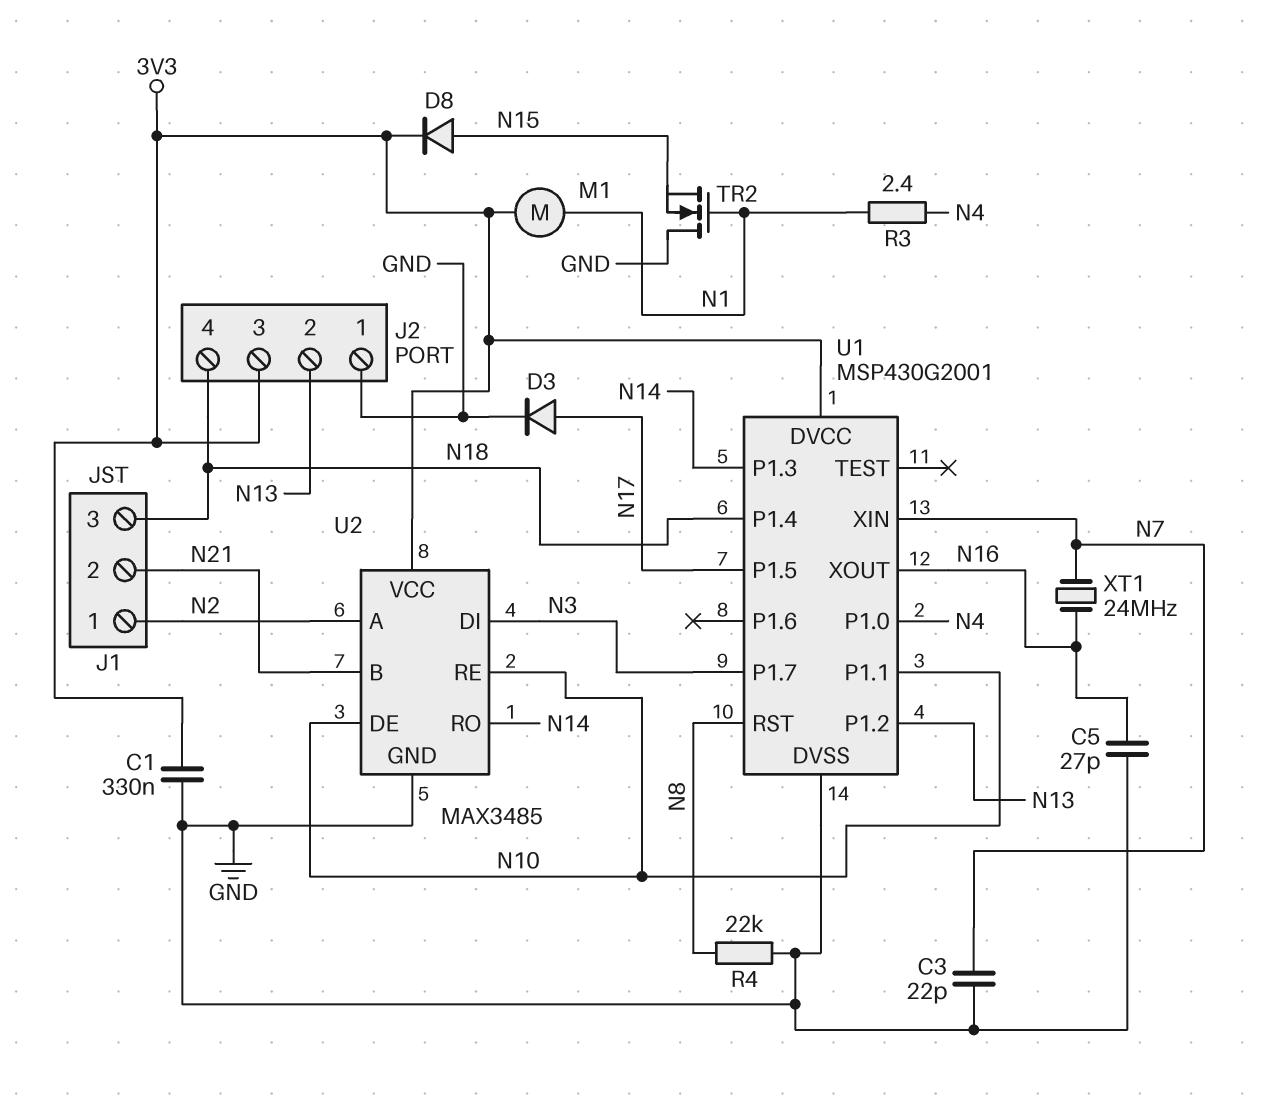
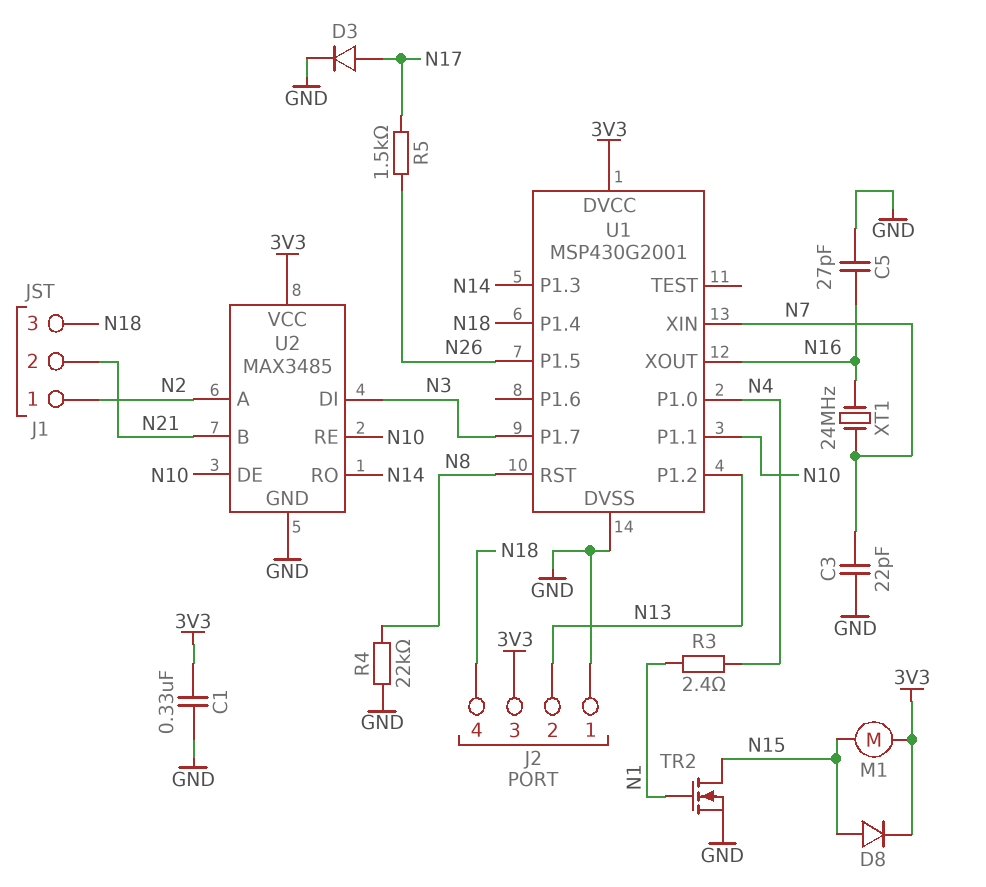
M1: motor (3V3, N1) -> motor (3V3, N15)
R5: none -> 1.5k (N17, N26)
TR2: NMOS (G N1, D GND, S N15) -> NMOS (G N1, D N15, S GND)
U1 pin P1.5: N17 -> N26

